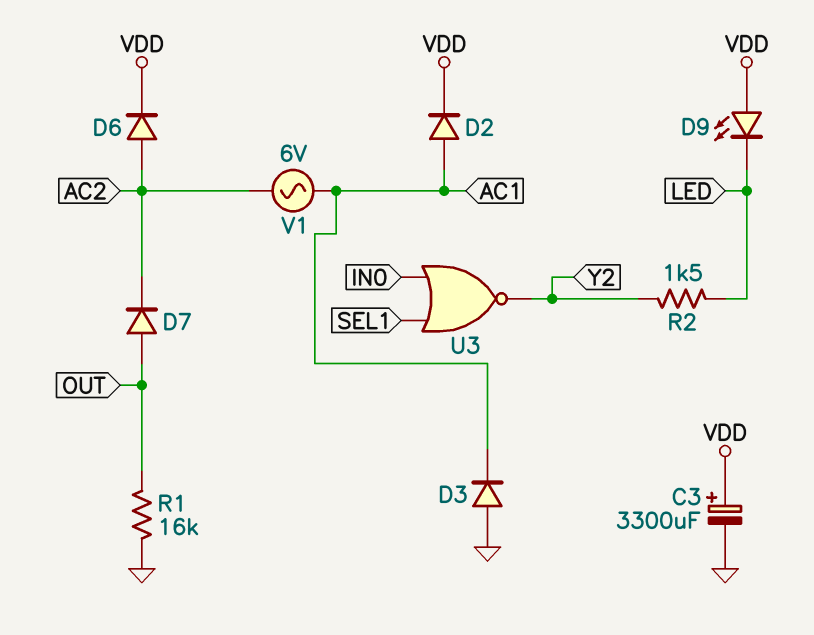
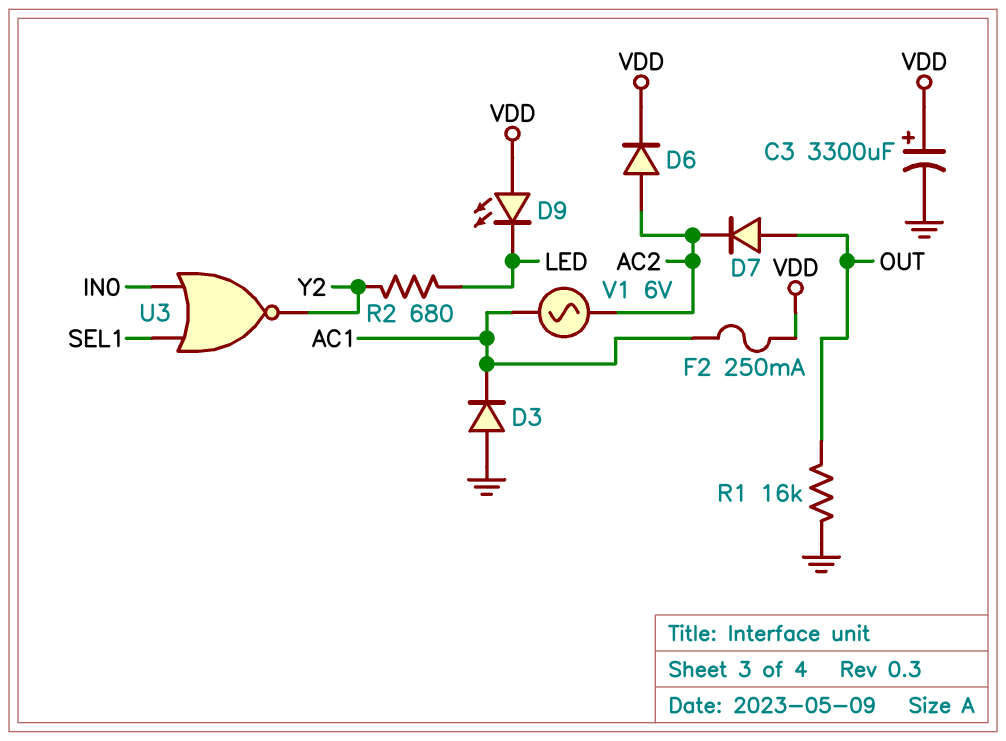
D2: diode (A AC1, K VDD) -> none
F2: none -> 250mA (AC1, VDD)
R2: 1.5k (LED, Y2) -> 680 (LED, Y2)

